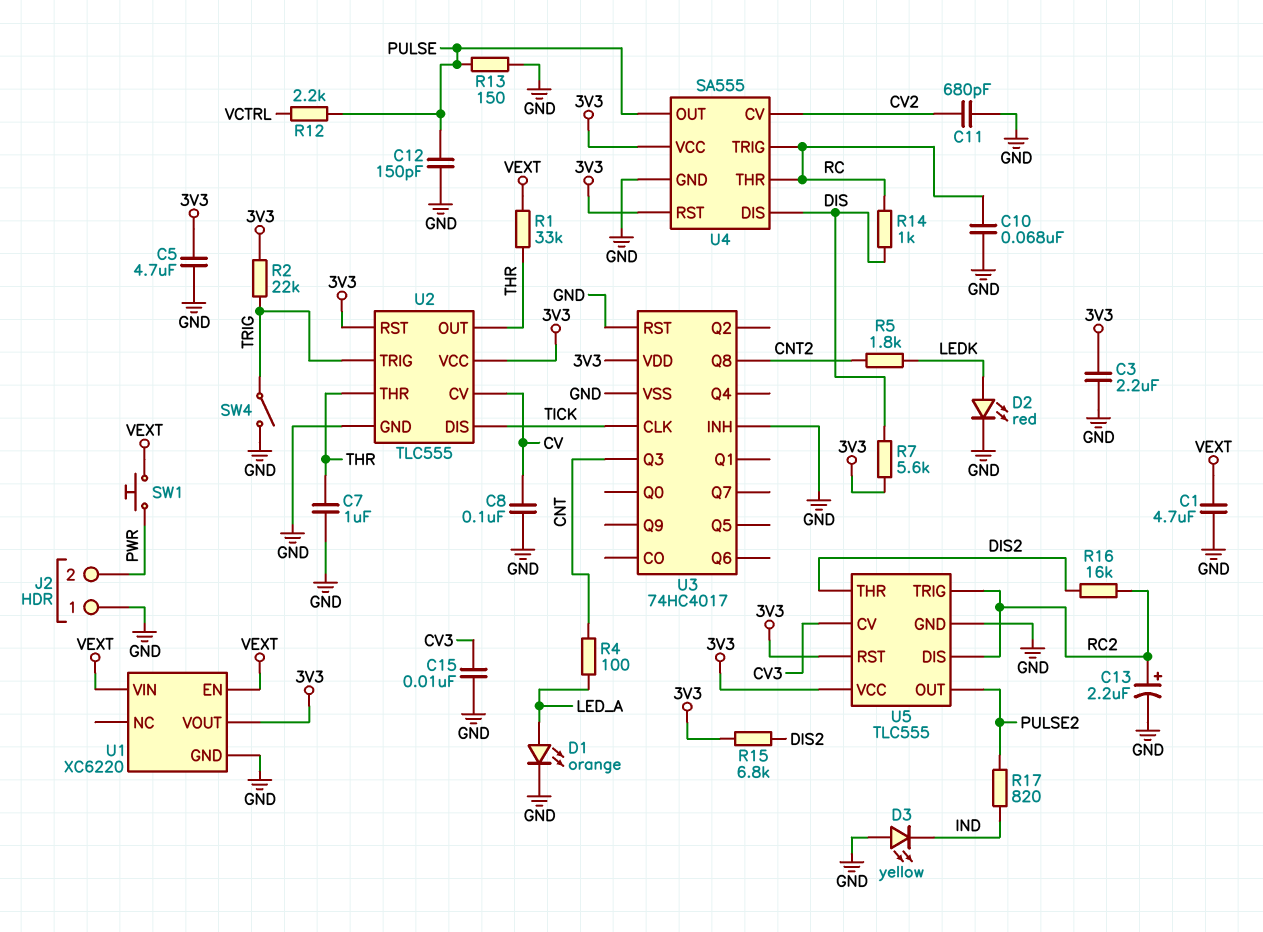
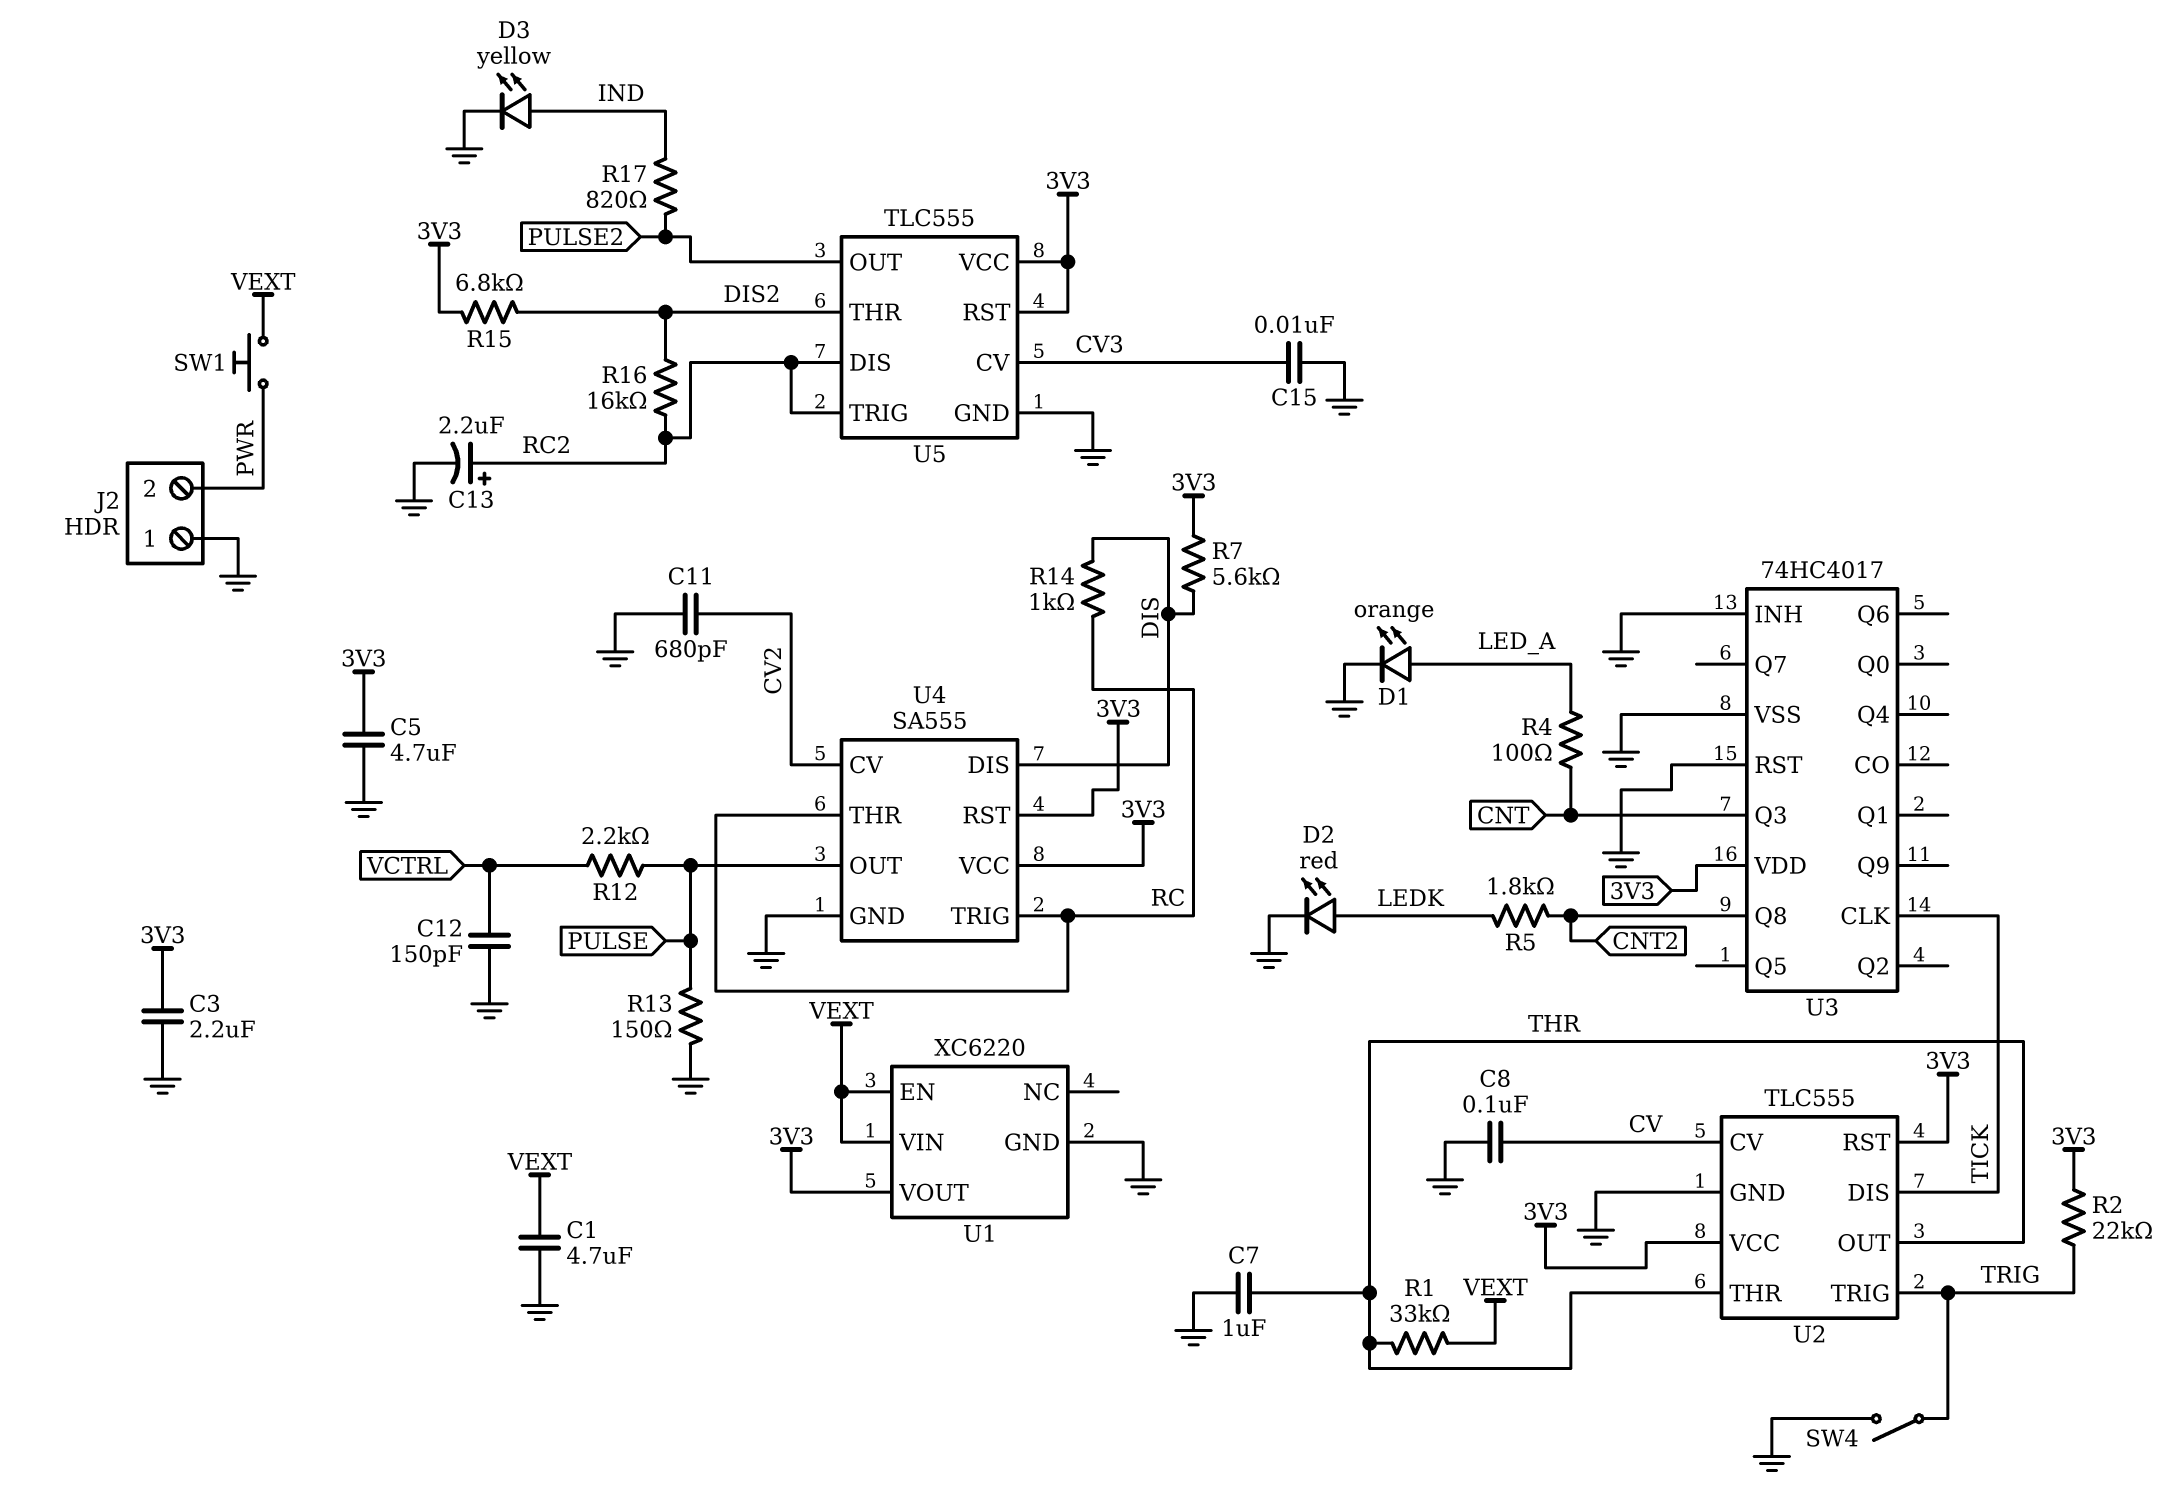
C10: 68nF (GND, RC) -> none
C12: 150pF (GND, PULSE) -> 150pF (GND, VCTRL)
D3: LED yellow (A GND, K IND) -> LED yellow (A IND, K GND)

